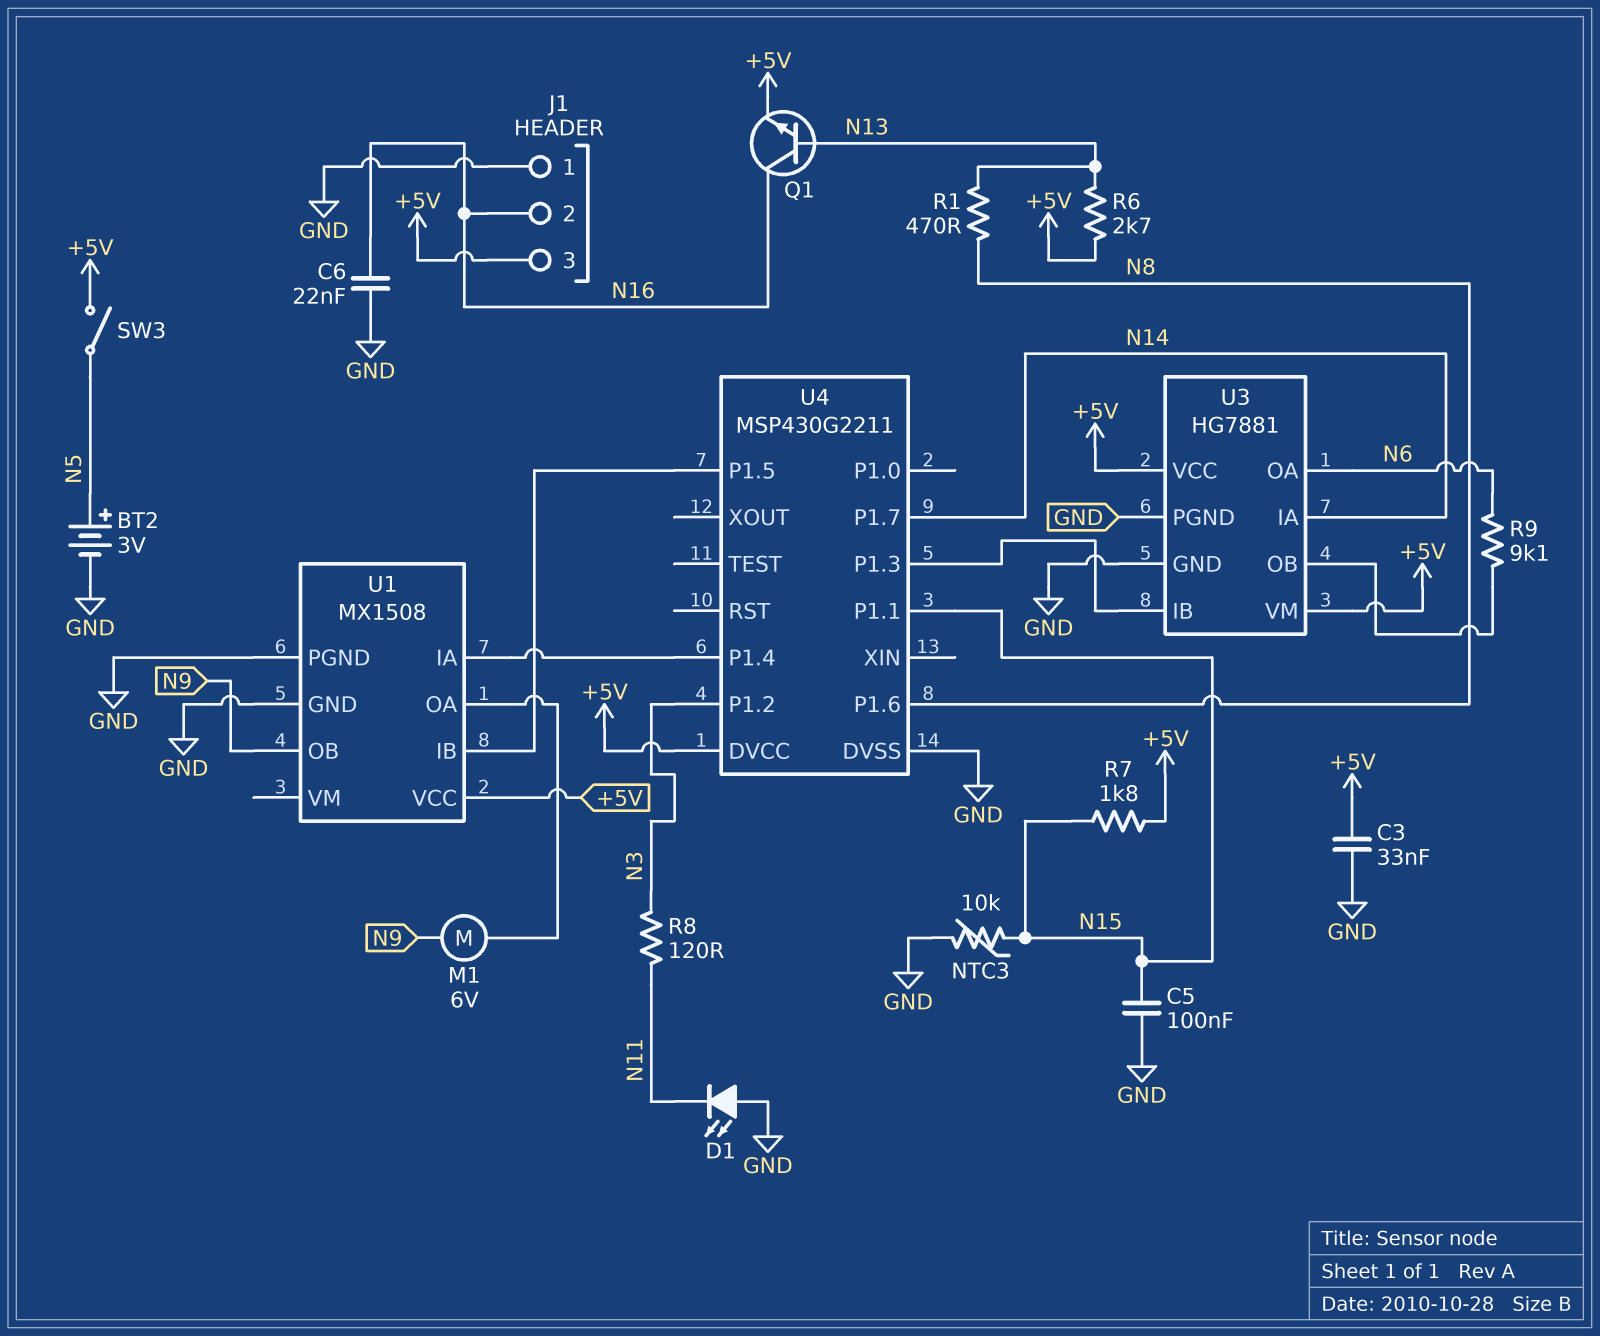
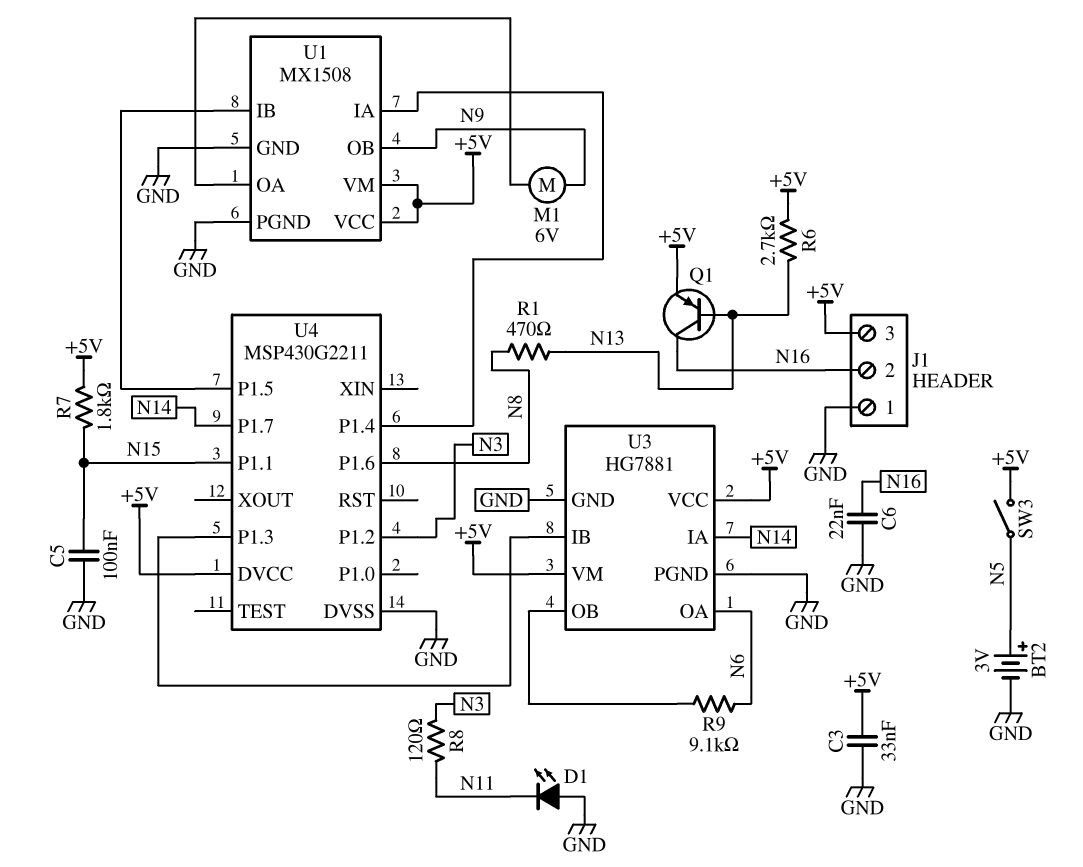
NTC3: 10k (GND, N15) -> none
Q1: NPN (B N13, C N16, E +5V) -> PNP (B N13, C N16, E +5V)
U1 pin VM: none -> +5V

